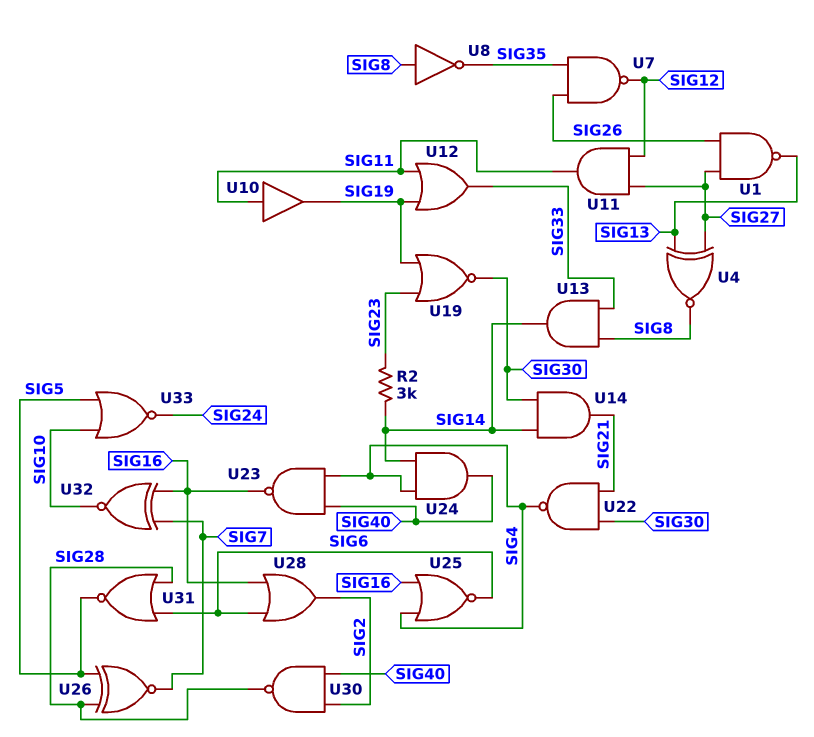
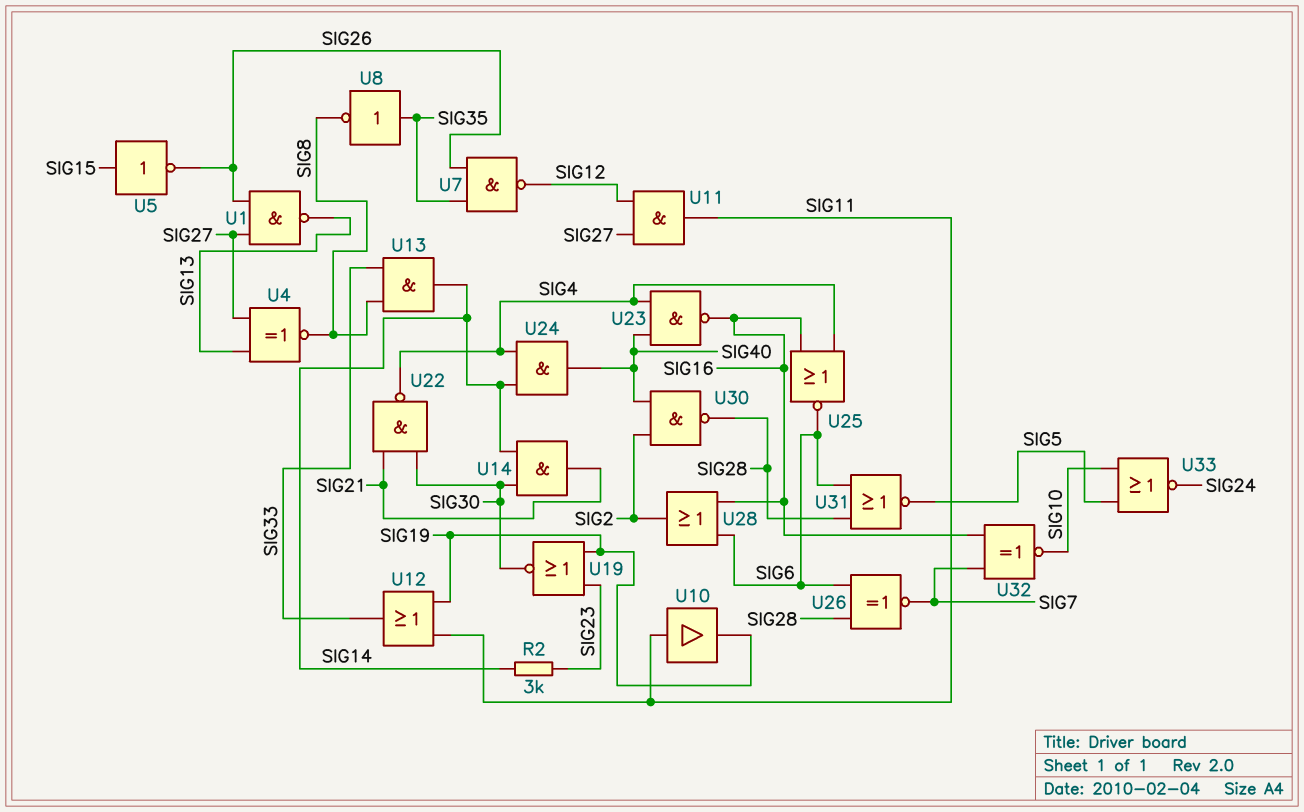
U5: none -> NOT (in SIG15, out SIG26)
U8: NOT (in SIG8, out SIG35) -> NOT (in SIG35, out SIG8)
U26: XNOR (in SIG5, in SIG28, out SIG7) -> XNOR (in SIG6, in SIG28, out SIG7)

